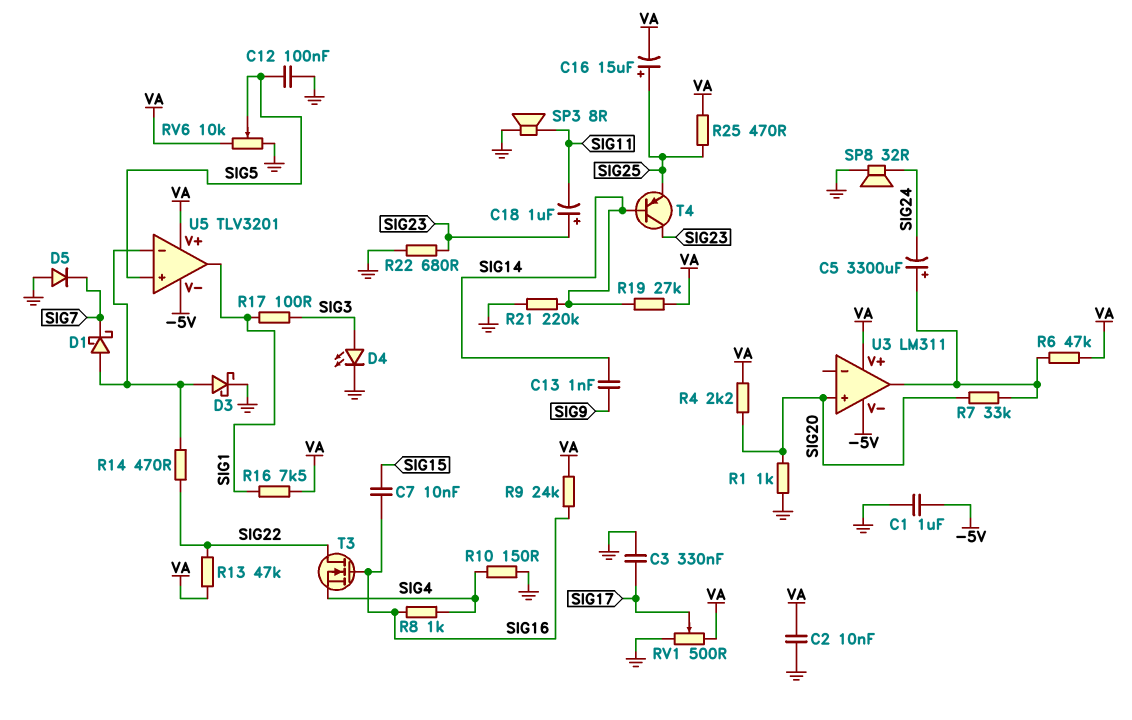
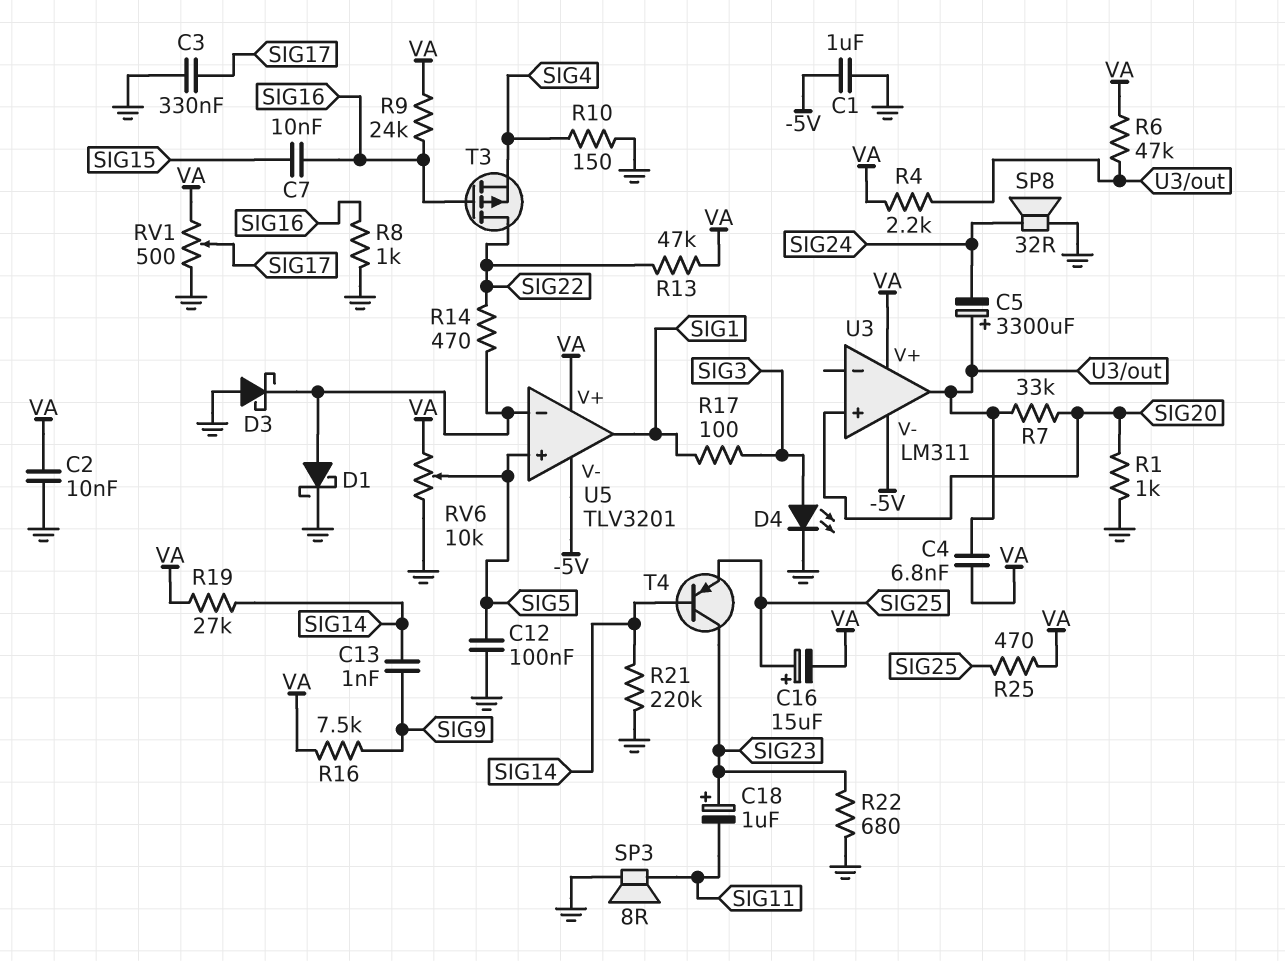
C4: none -> 6.8nF (U3/out, VA)
D1: schottky (A U5/in-, K SIG7) -> schottky (A U5/in-, K GND)
D3: schottky (A U5/in-, K GND) -> schottky (A GND, K U5/in-)
D5: diode (A GND, K SIG7) -> none
R4: 2.2k (SIG20, VA) -> 2.2k (U3/out, VA)
R8: 1k (SIG4, SIG16) -> 1k (GND, SIG16)
R16: 7.5k (SIG1, VA) -> 7.5k (SIG9, VA)
T3: NMOS (G SIG16, D SIG22, S SIG4) -> PMOS (G SIG16, D SIG22, S SIG4)

